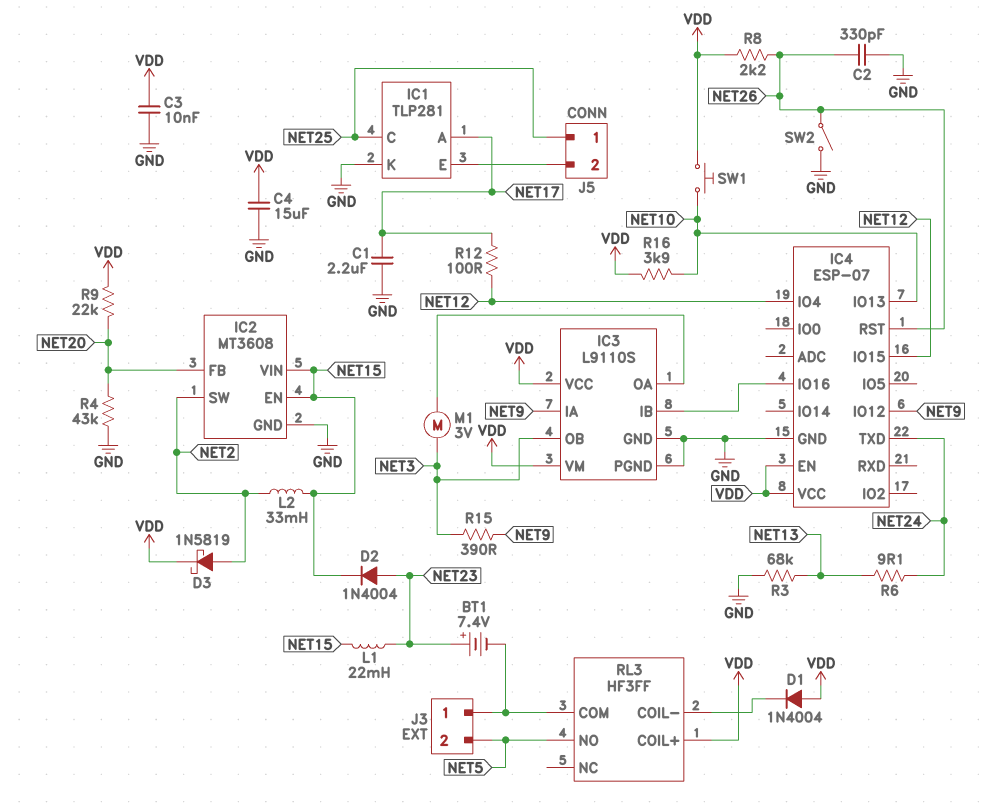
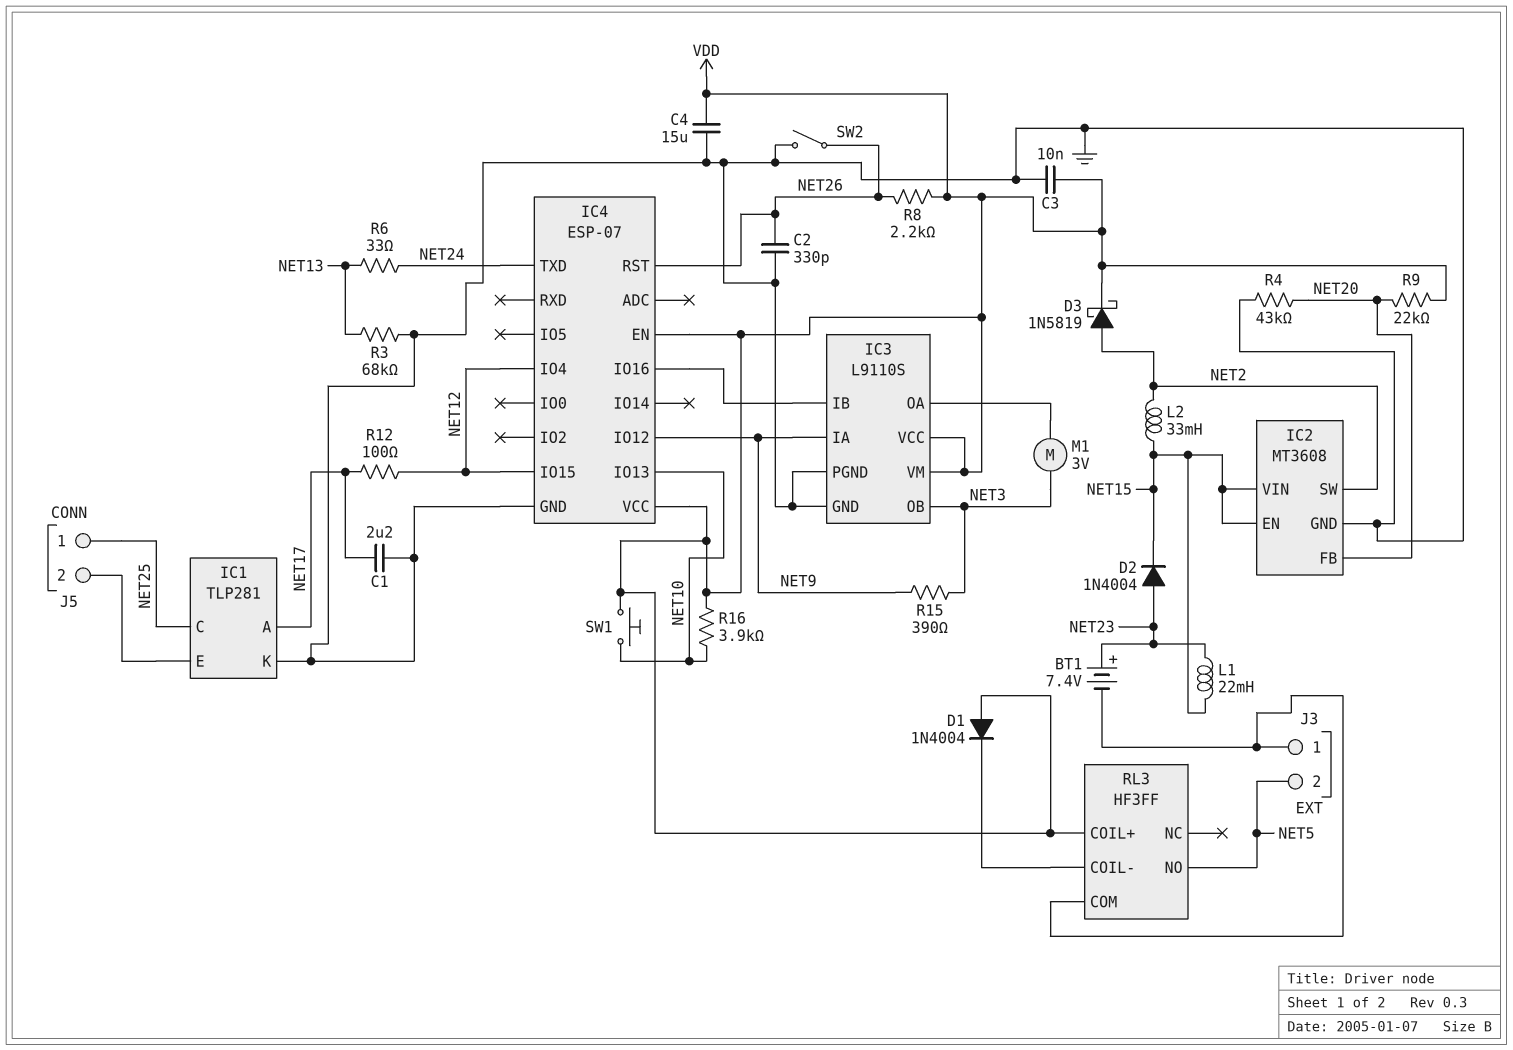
R6: 9.1 (NET13, NET24) -> 33 (NET13, NET24)

